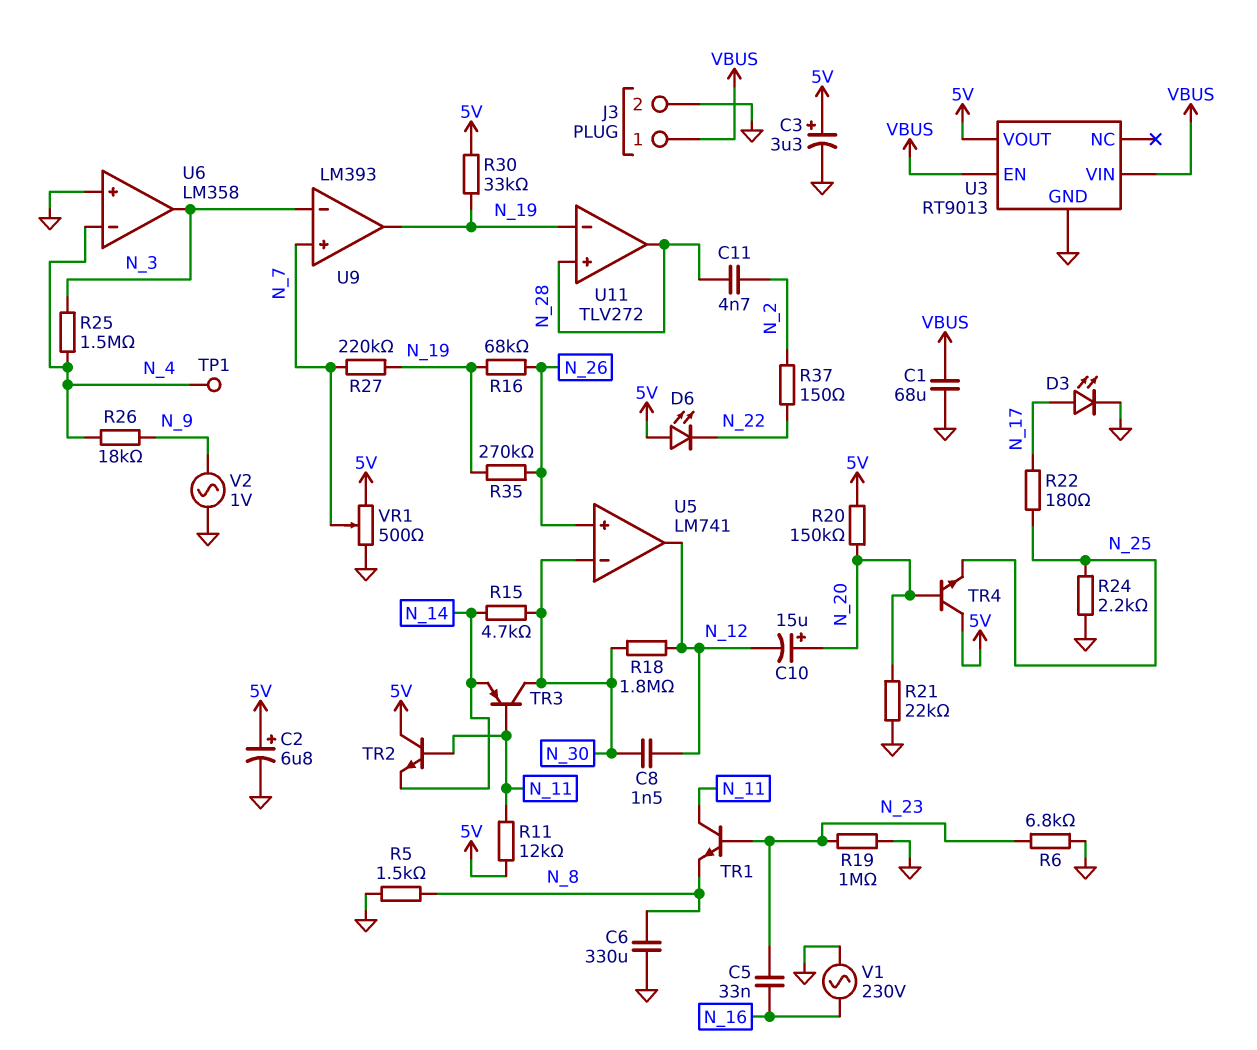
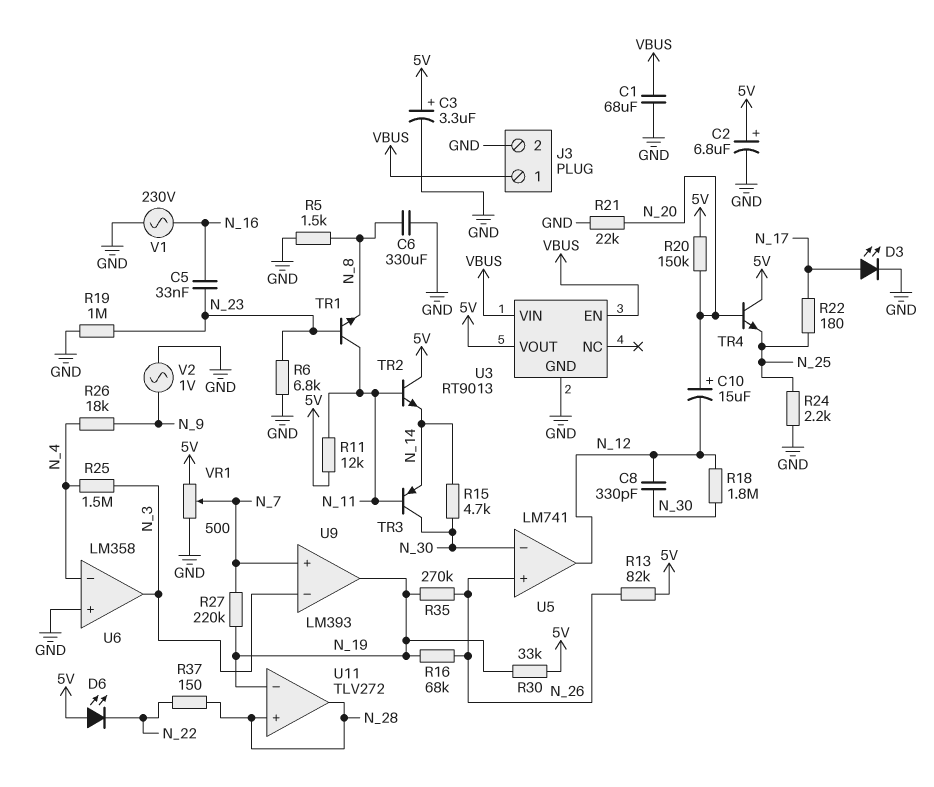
C8: 1.5nF (N_12, N_30) -> 330pF (N_12, N_30)
C11: 4.7nF (N_2, N_28) -> none
R13: none -> 82k (5V, N_26)
R37: 150 (N_2, N_22) -> 150 (N_22, N_28)
TP1: test point (N_4) -> none

